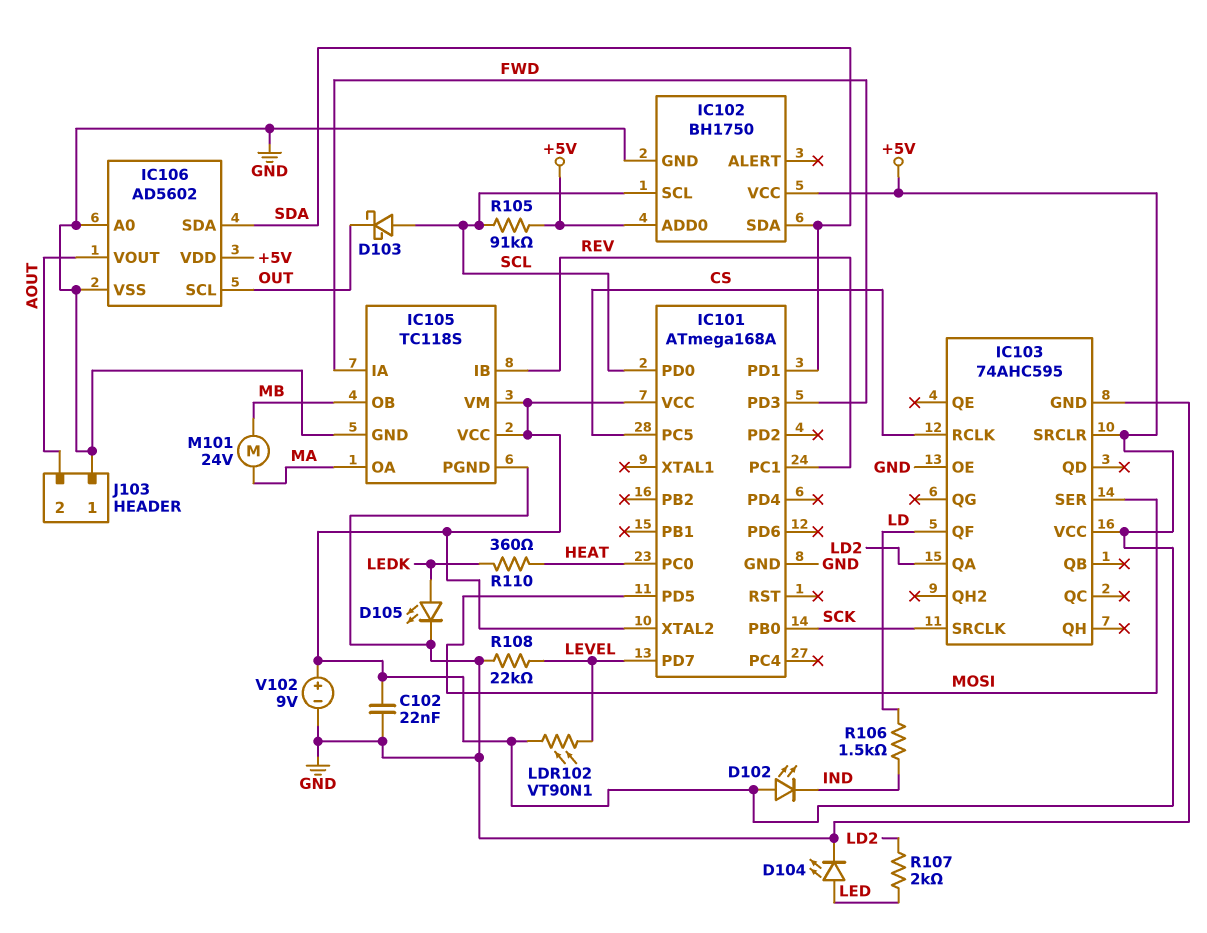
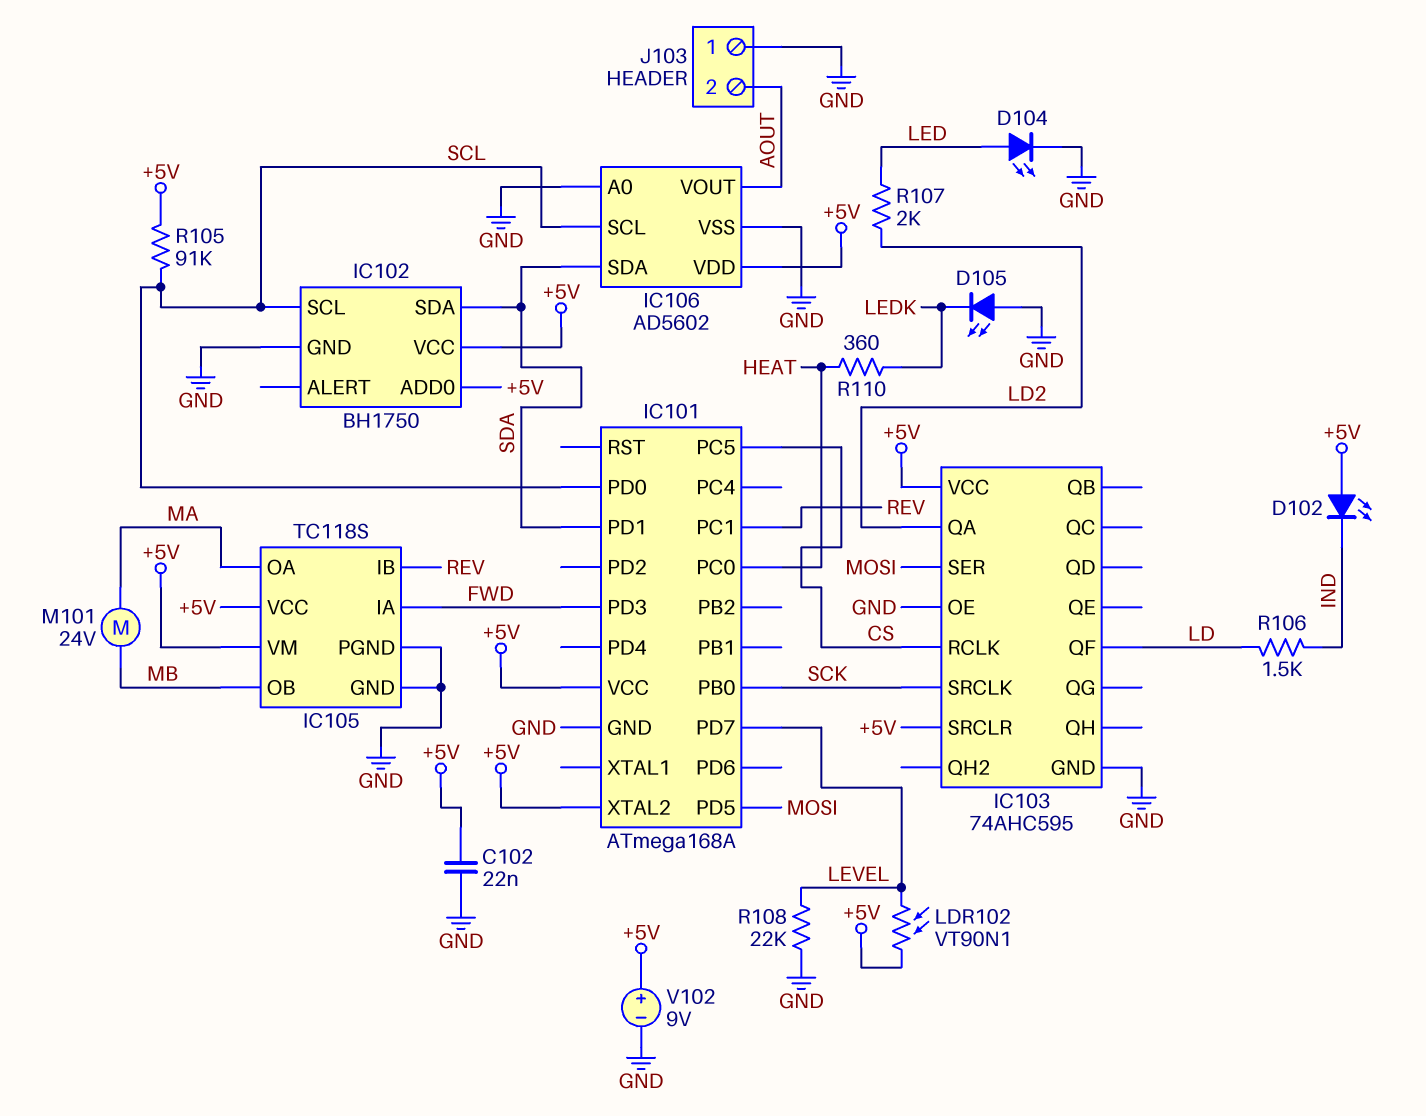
D103: schottky (A SCL, K OUT) -> none
D105: LED (A LEDK, K GND) -> LED (A GND, K LEDK)
IC106 pin SCL: OUT -> SCL

